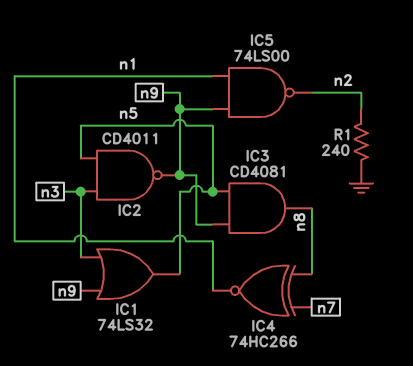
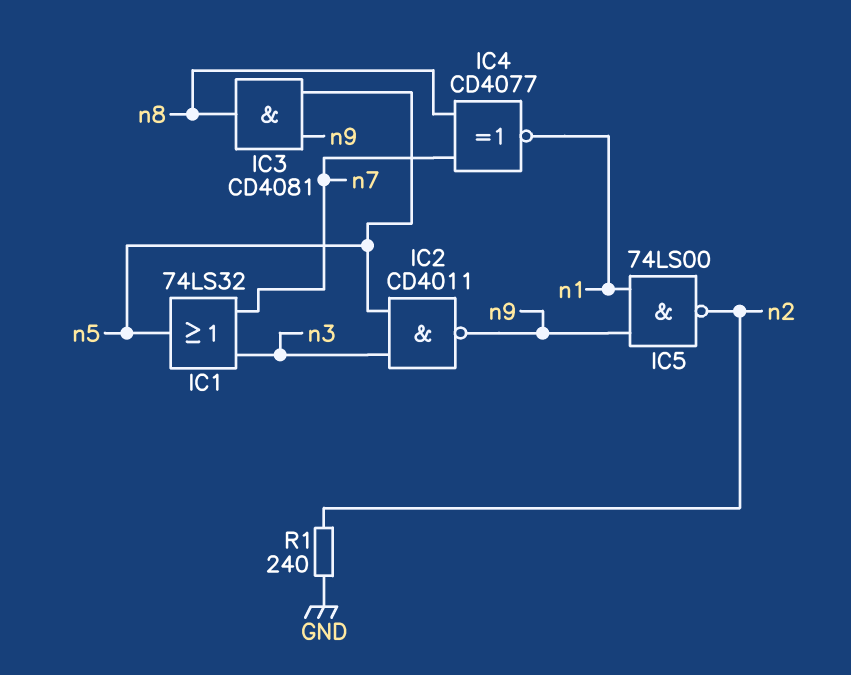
IC1: OR 74LS32 (in n3, in n9, out n5) -> OR 74LS32 (in n3, in n7, out n5)
IC4: XNOR 74HC266 (in n7, in n8, out n1) -> XNOR CD4077 (in n7, in n8, out n1)

